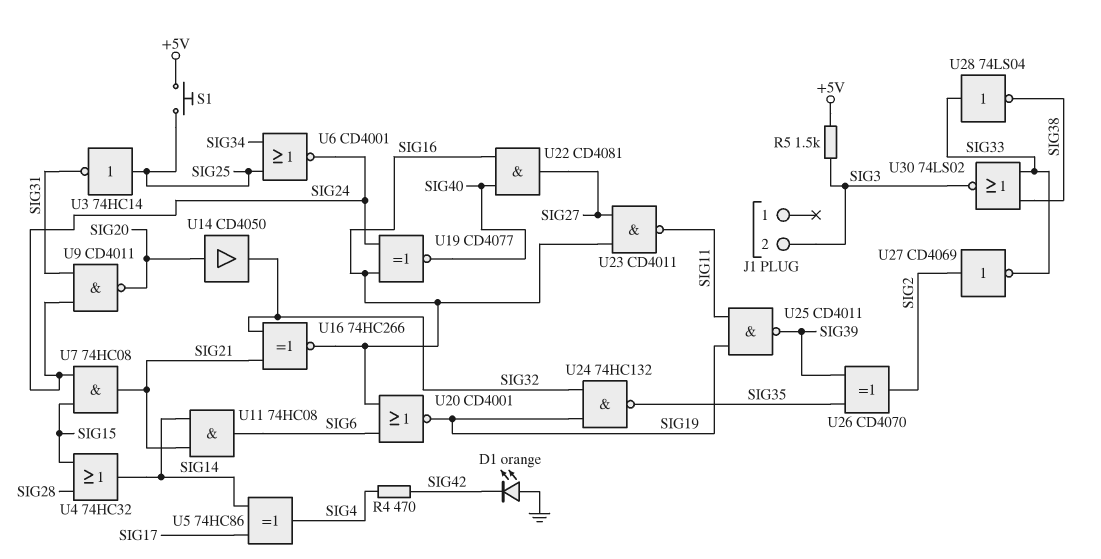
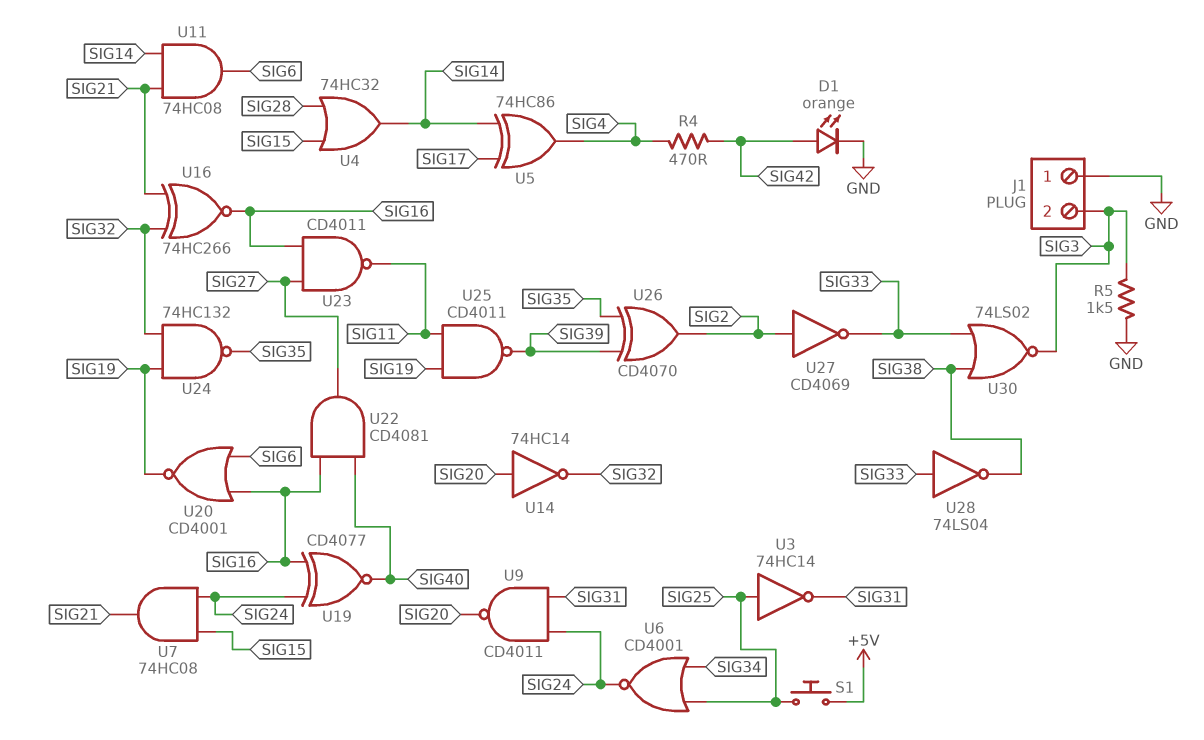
D1: LED orange (A GND, K SIG42) -> LED orange (A SIG42, K GND)
J1 pin 1: none -> GND
R5: 1.5k (+5V, SIG3) -> 1.5k (GND, SIG3)
U14: buffer CD4050 (in SIG20, out SIG32) -> NOT 74HC14 (in SIG20, out SIG32)

